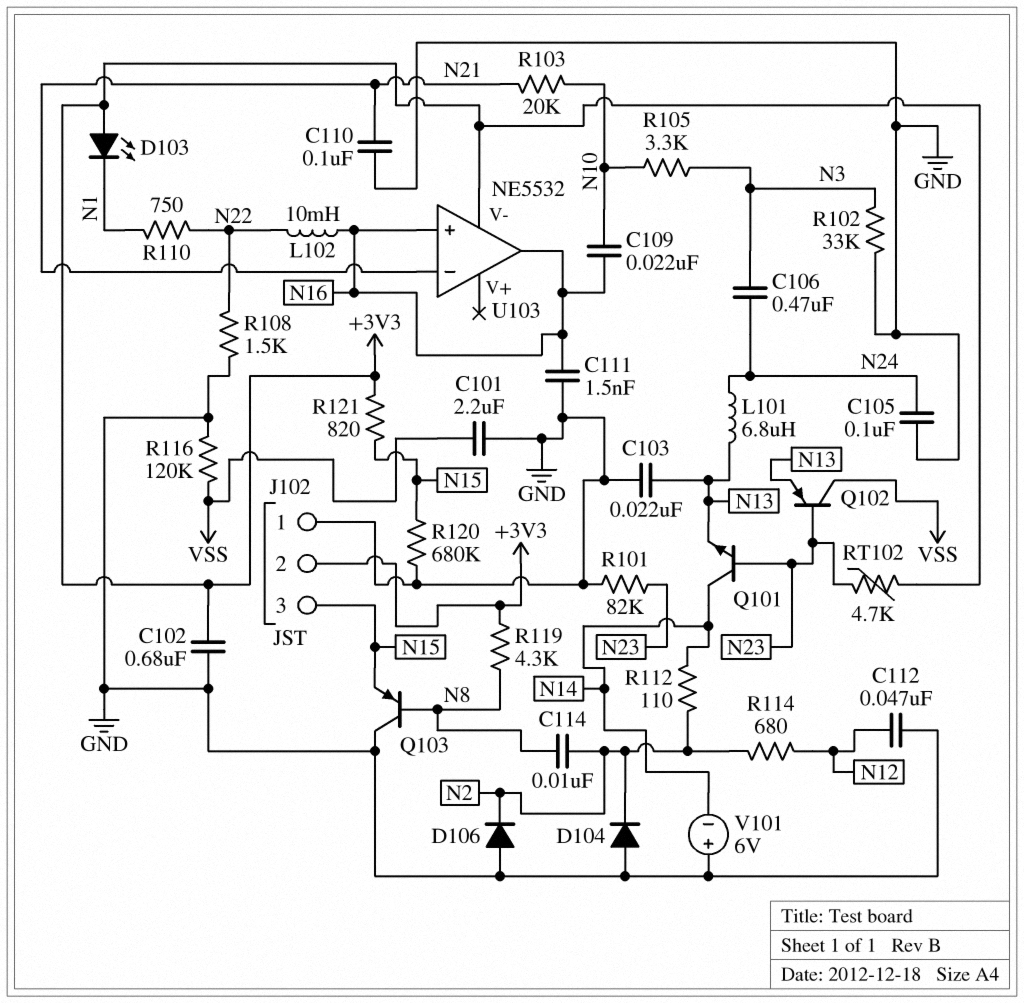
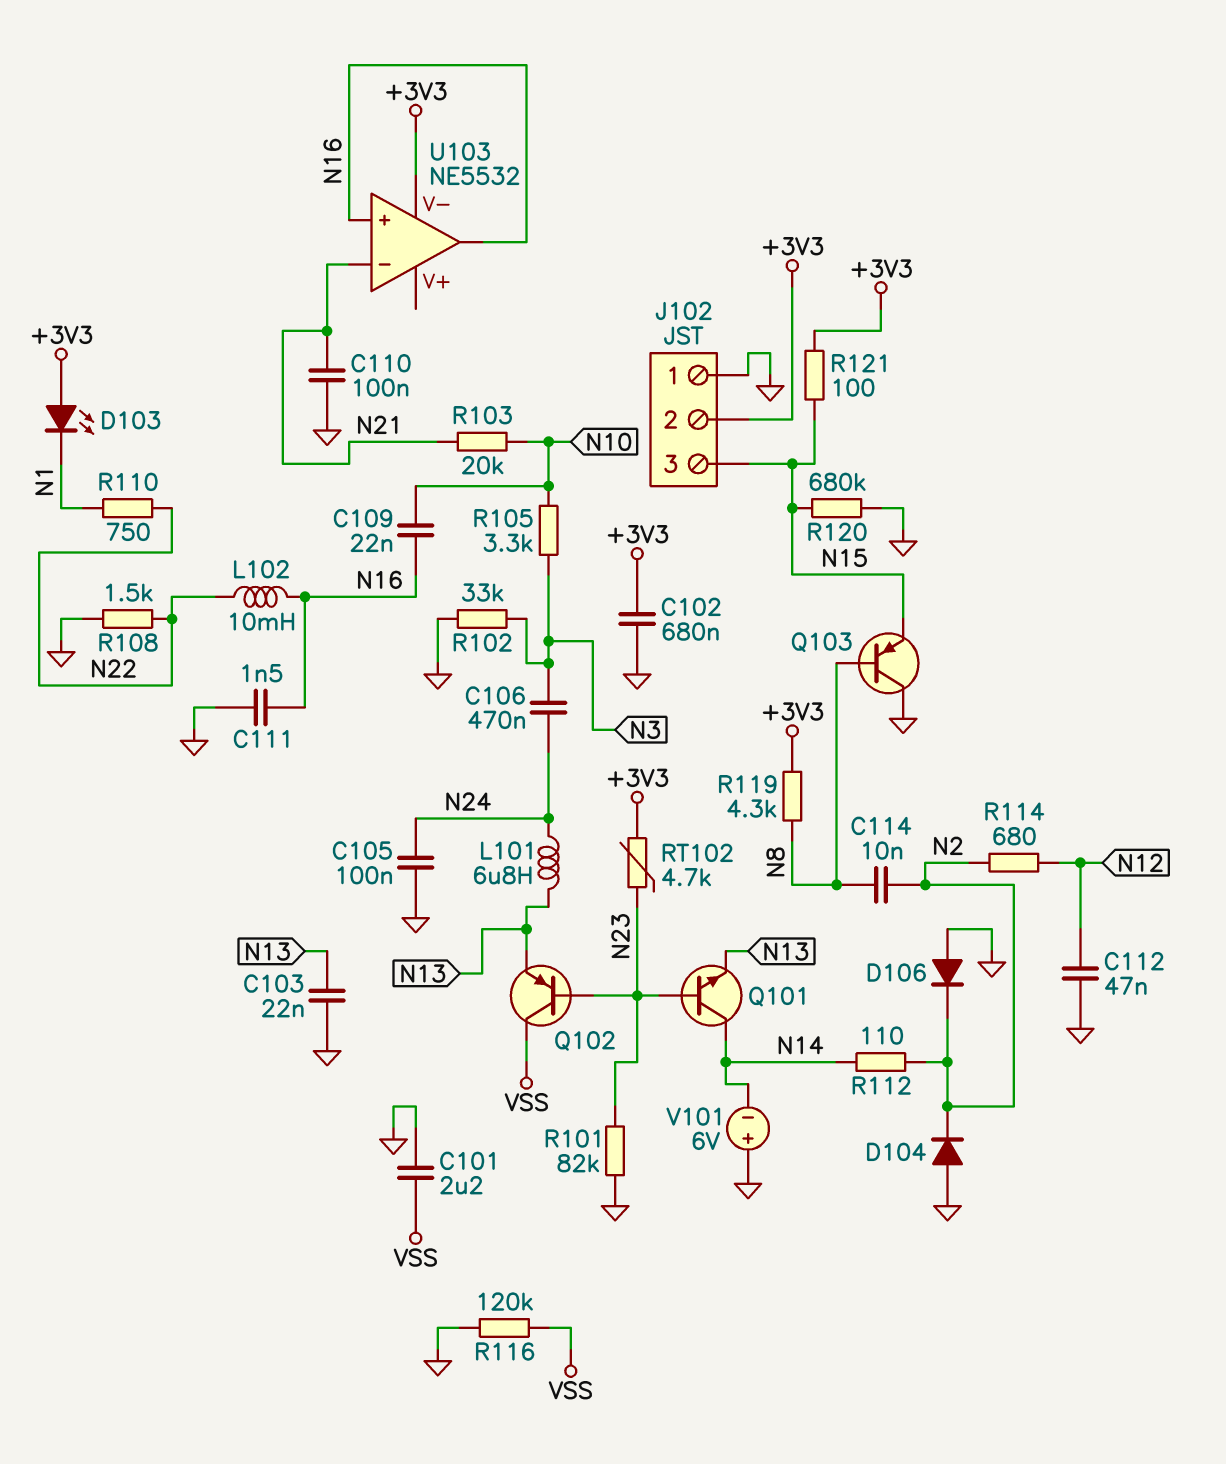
R121: 820 (+3V3, N15) -> 100 (+3V3, N15)

